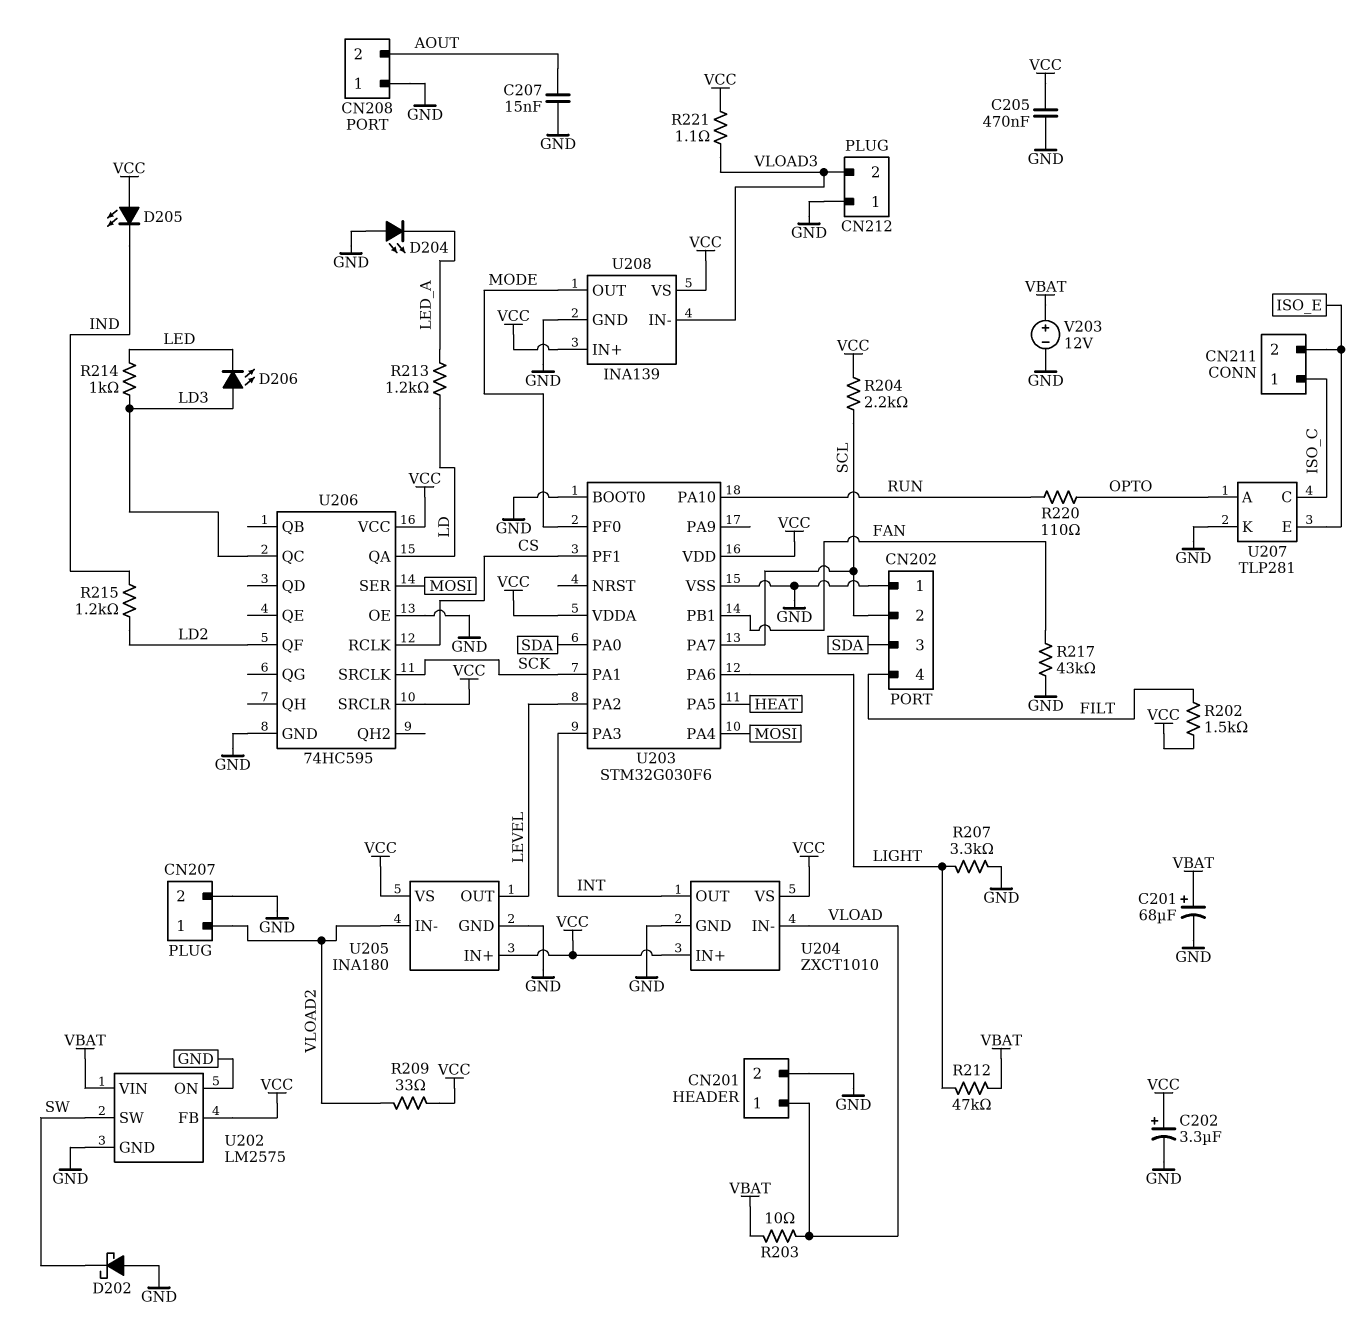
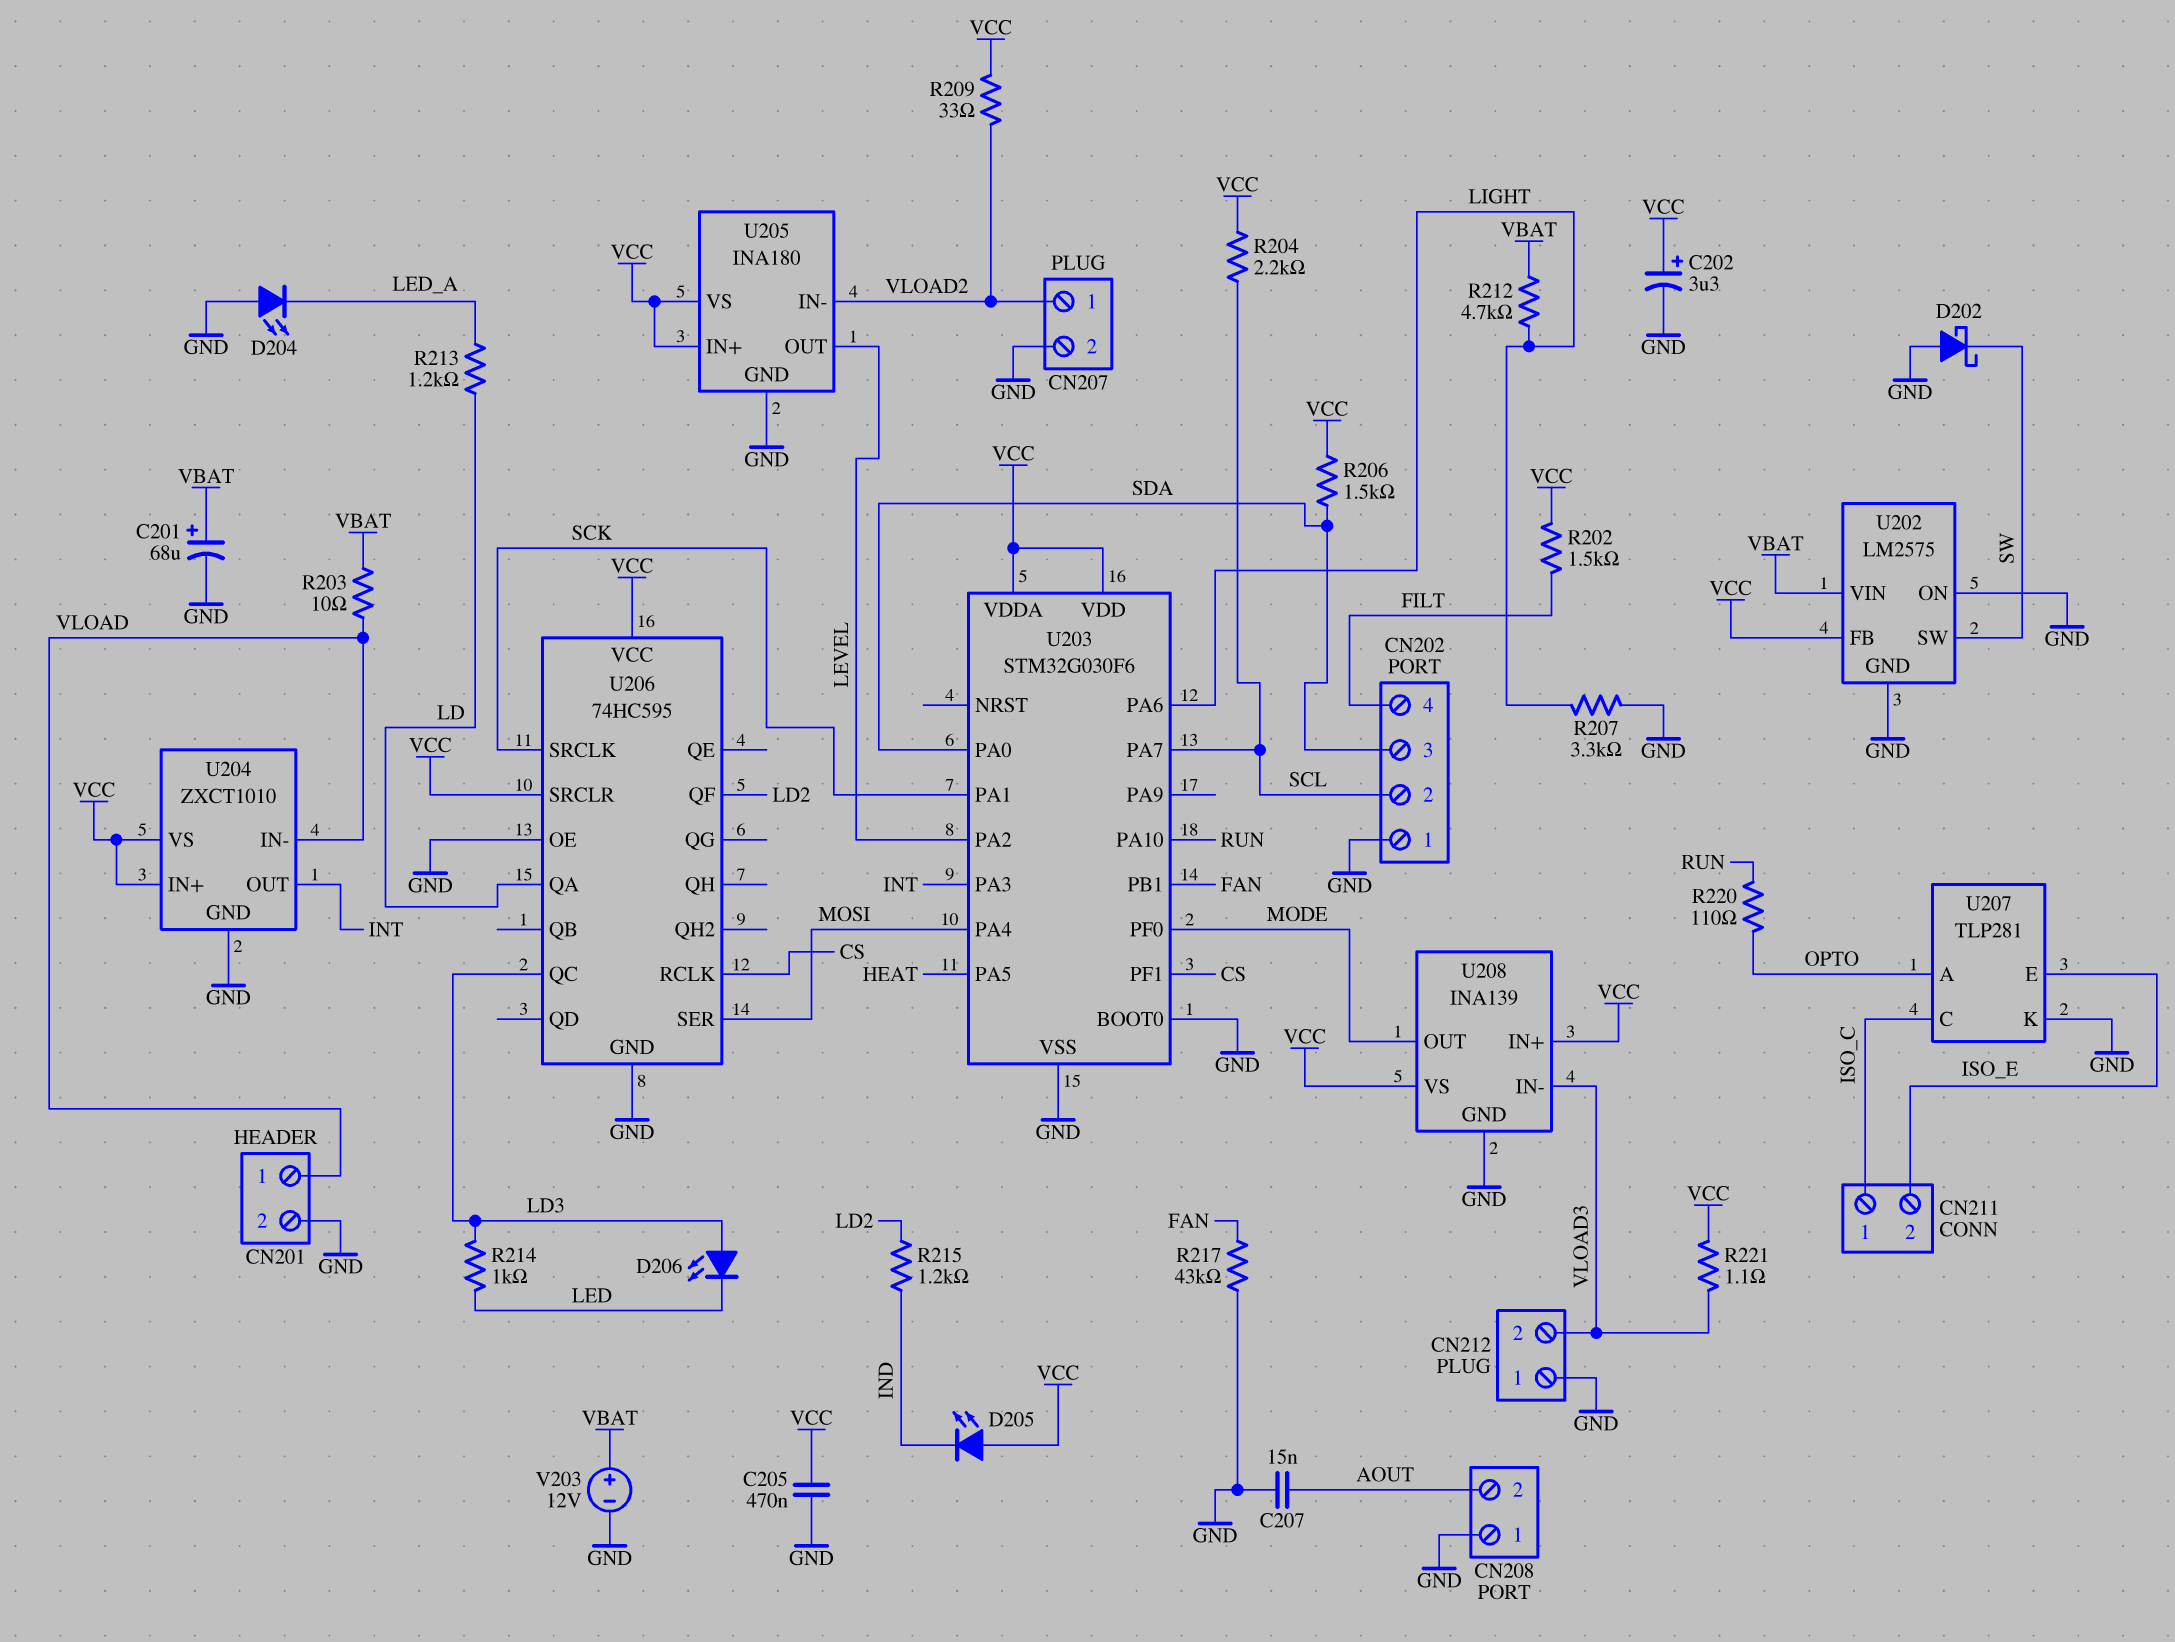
R206: none -> 1.5k (SDA, VCC)
R212: 47k (LIGHT, VBAT) -> 4.7k (LIGHT, VBAT)

